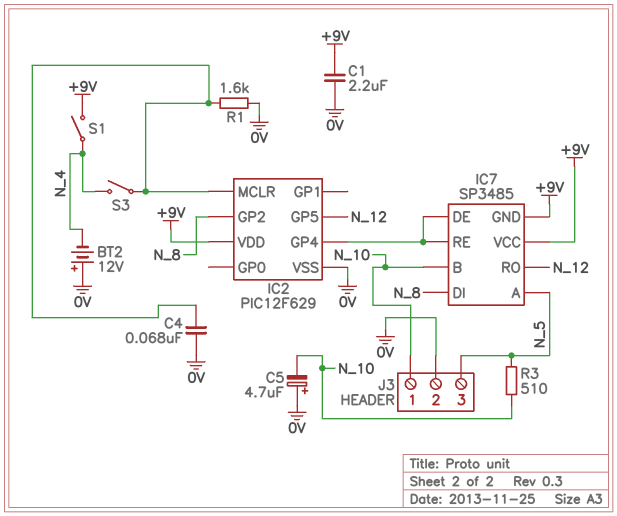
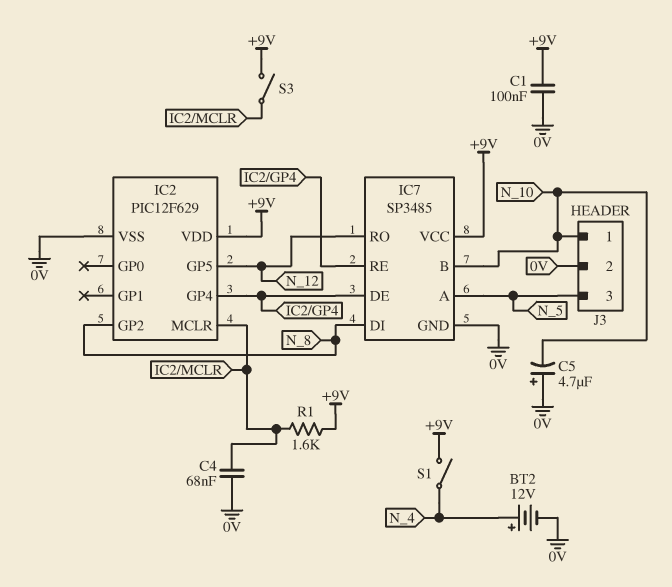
BT2: 12V (plus 0V, minus N_4) -> 12V (plus N_4, minus 0V)
C1: 2.2uF (+9V, 0V) -> 100nF (+9V, 0V)
IC7 pin GND: +9V -> 0V
R1: 1.6k (0V, IC2/MCLR) -> 1.6k (+9V, IC2/MCLR)
R3: 510 (N_5, N_10) -> none
S3: switch (IC2/MCLR, N_4) -> switch (+9V, IC2/MCLR)

